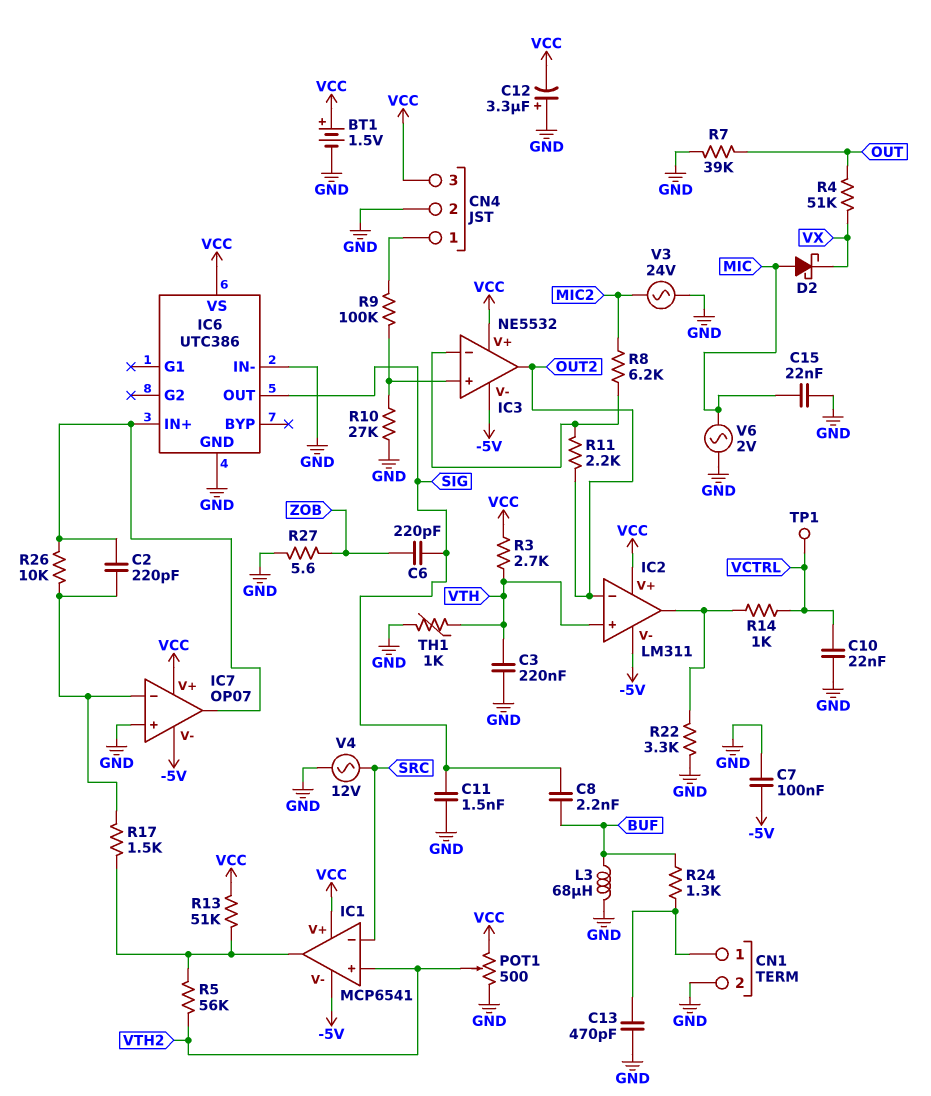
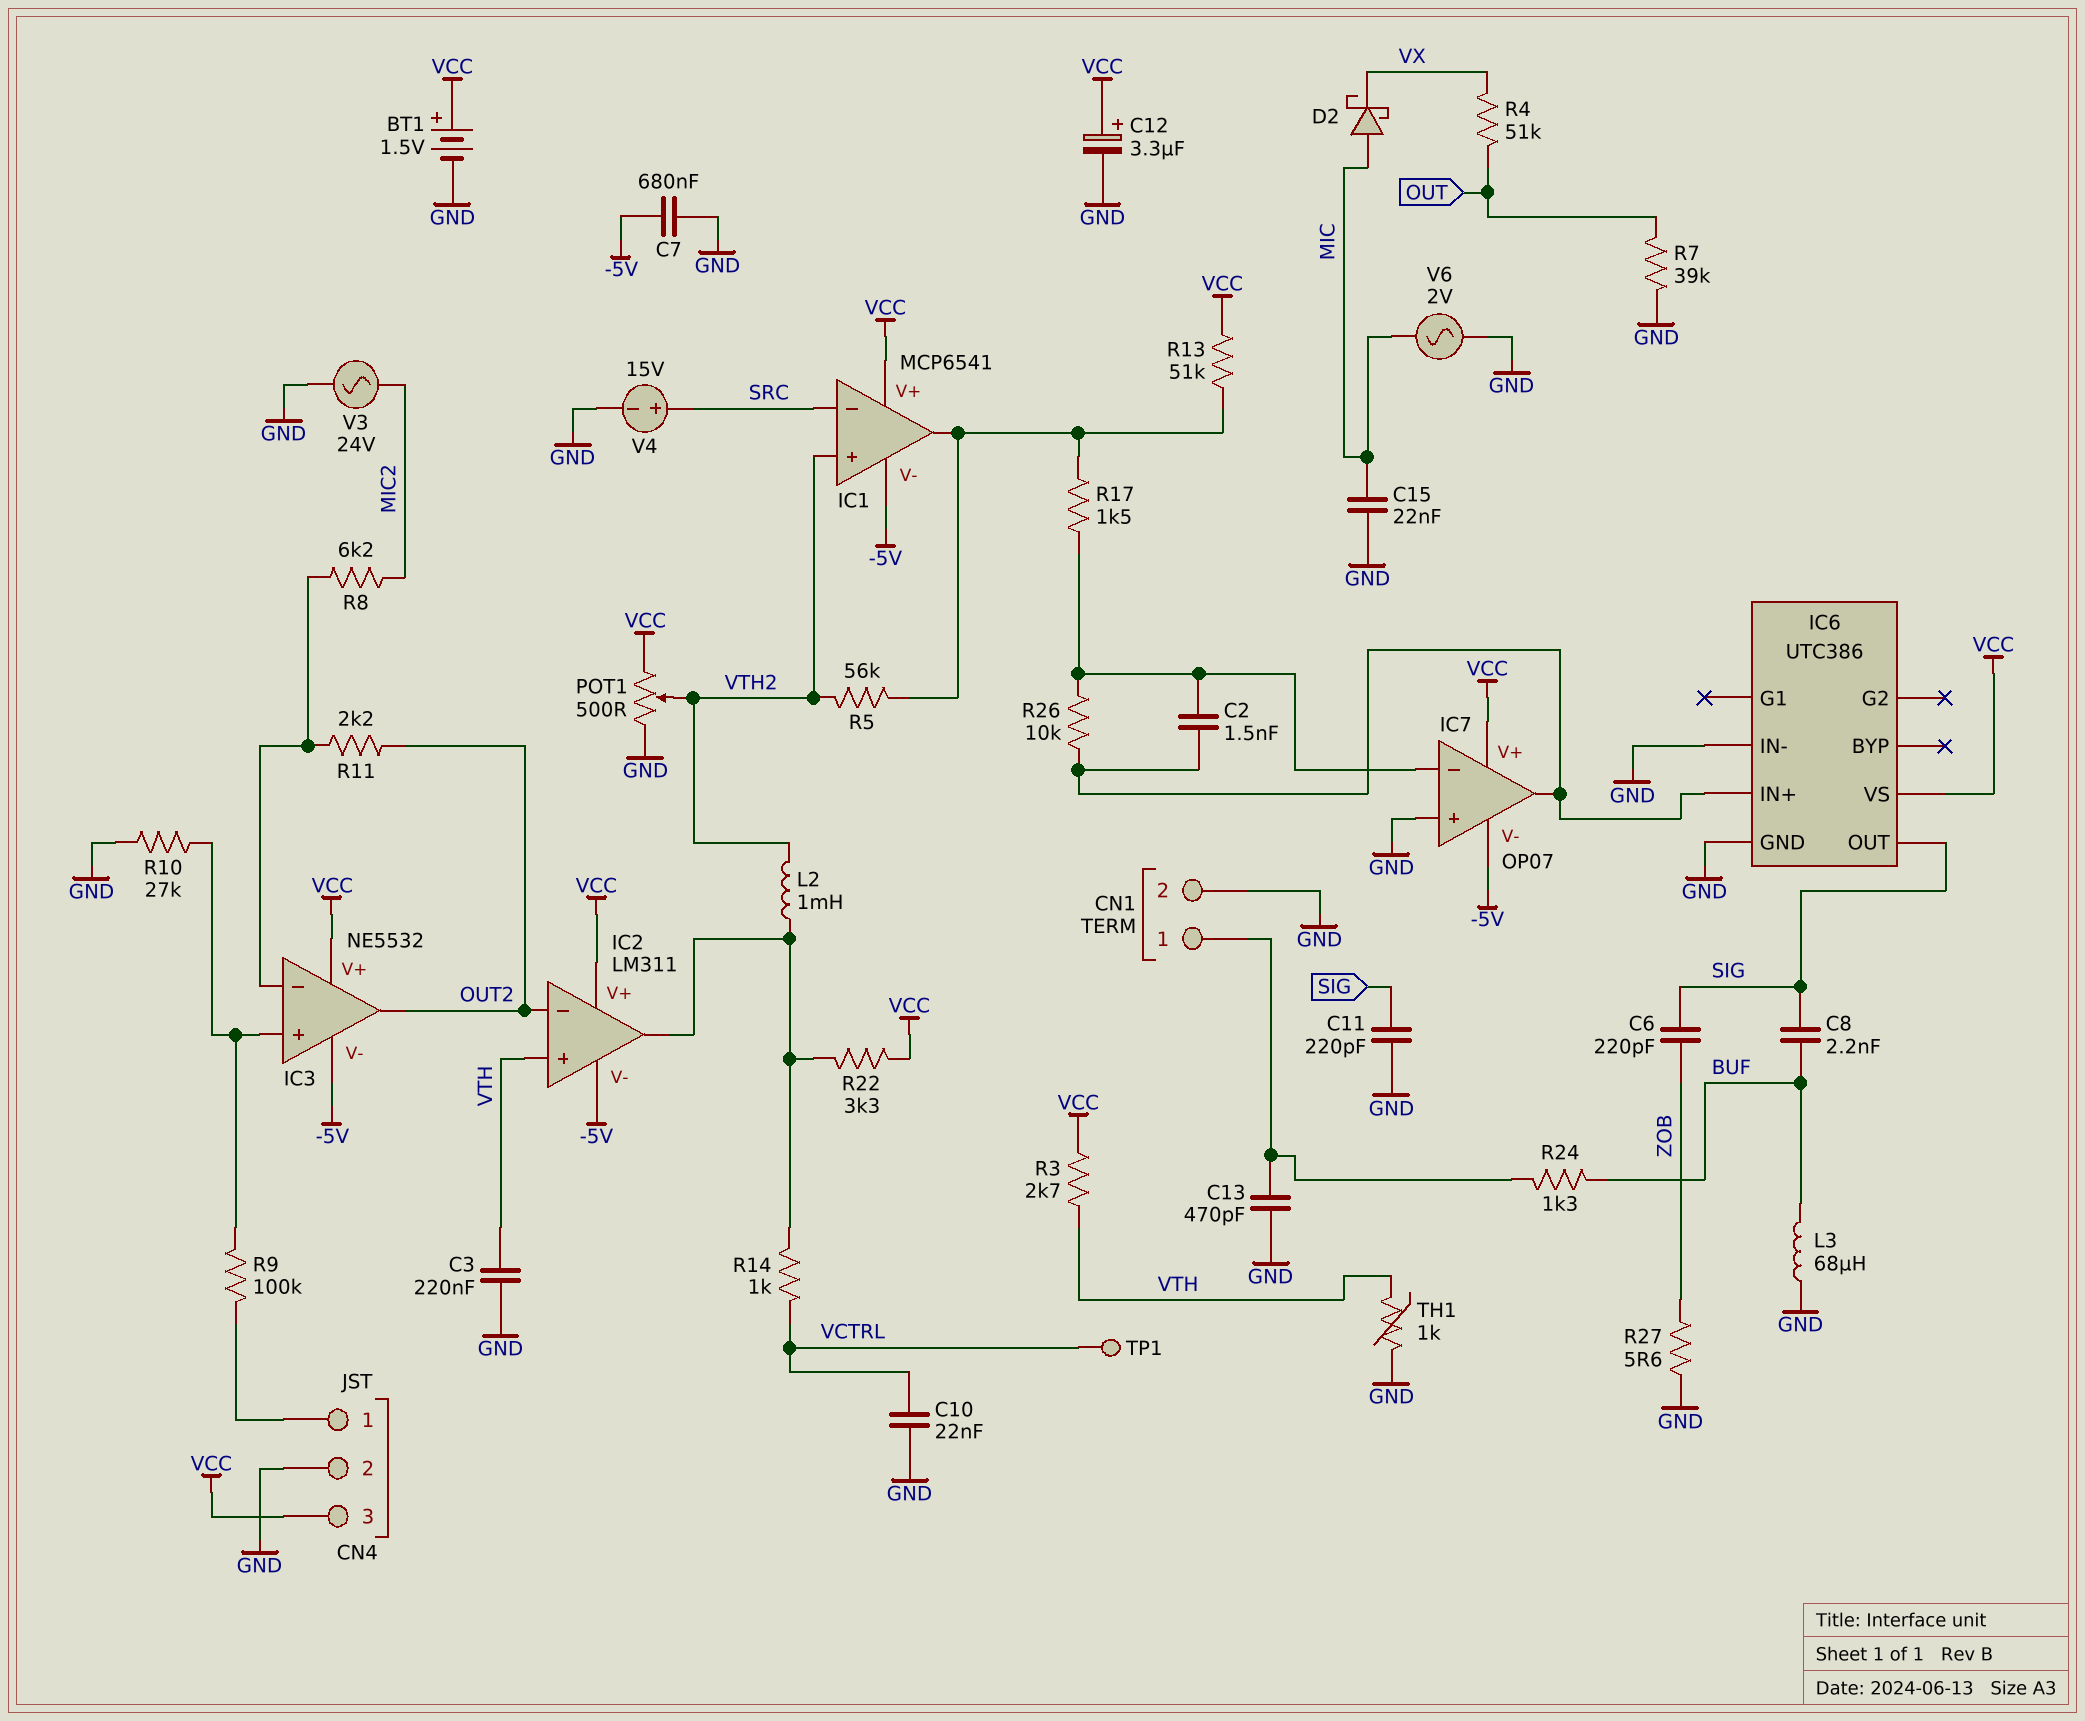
C2: 220pF (IC6/IN+, IC7/in-) -> 1.5nF (IC6/IN+, IC7/in-)
C7: 100nF (-5V, GND) -> 680nF (-5V, GND)
C11: 1.5nF (GND, SIG) -> 220pF (GND, SIG)
C12: 3.3uF (plus GND, minus VCC) -> 3.3uF (plus VCC, minus GND)
L2: none -> 1mH (IC2/out, VTH2)
R22: 3.3k (GND, IC2/out) -> 3.3k (IC2/out, VCC)
V4: AC 12V (GND, SRC) -> 15V (plus SRC, minus GND)

